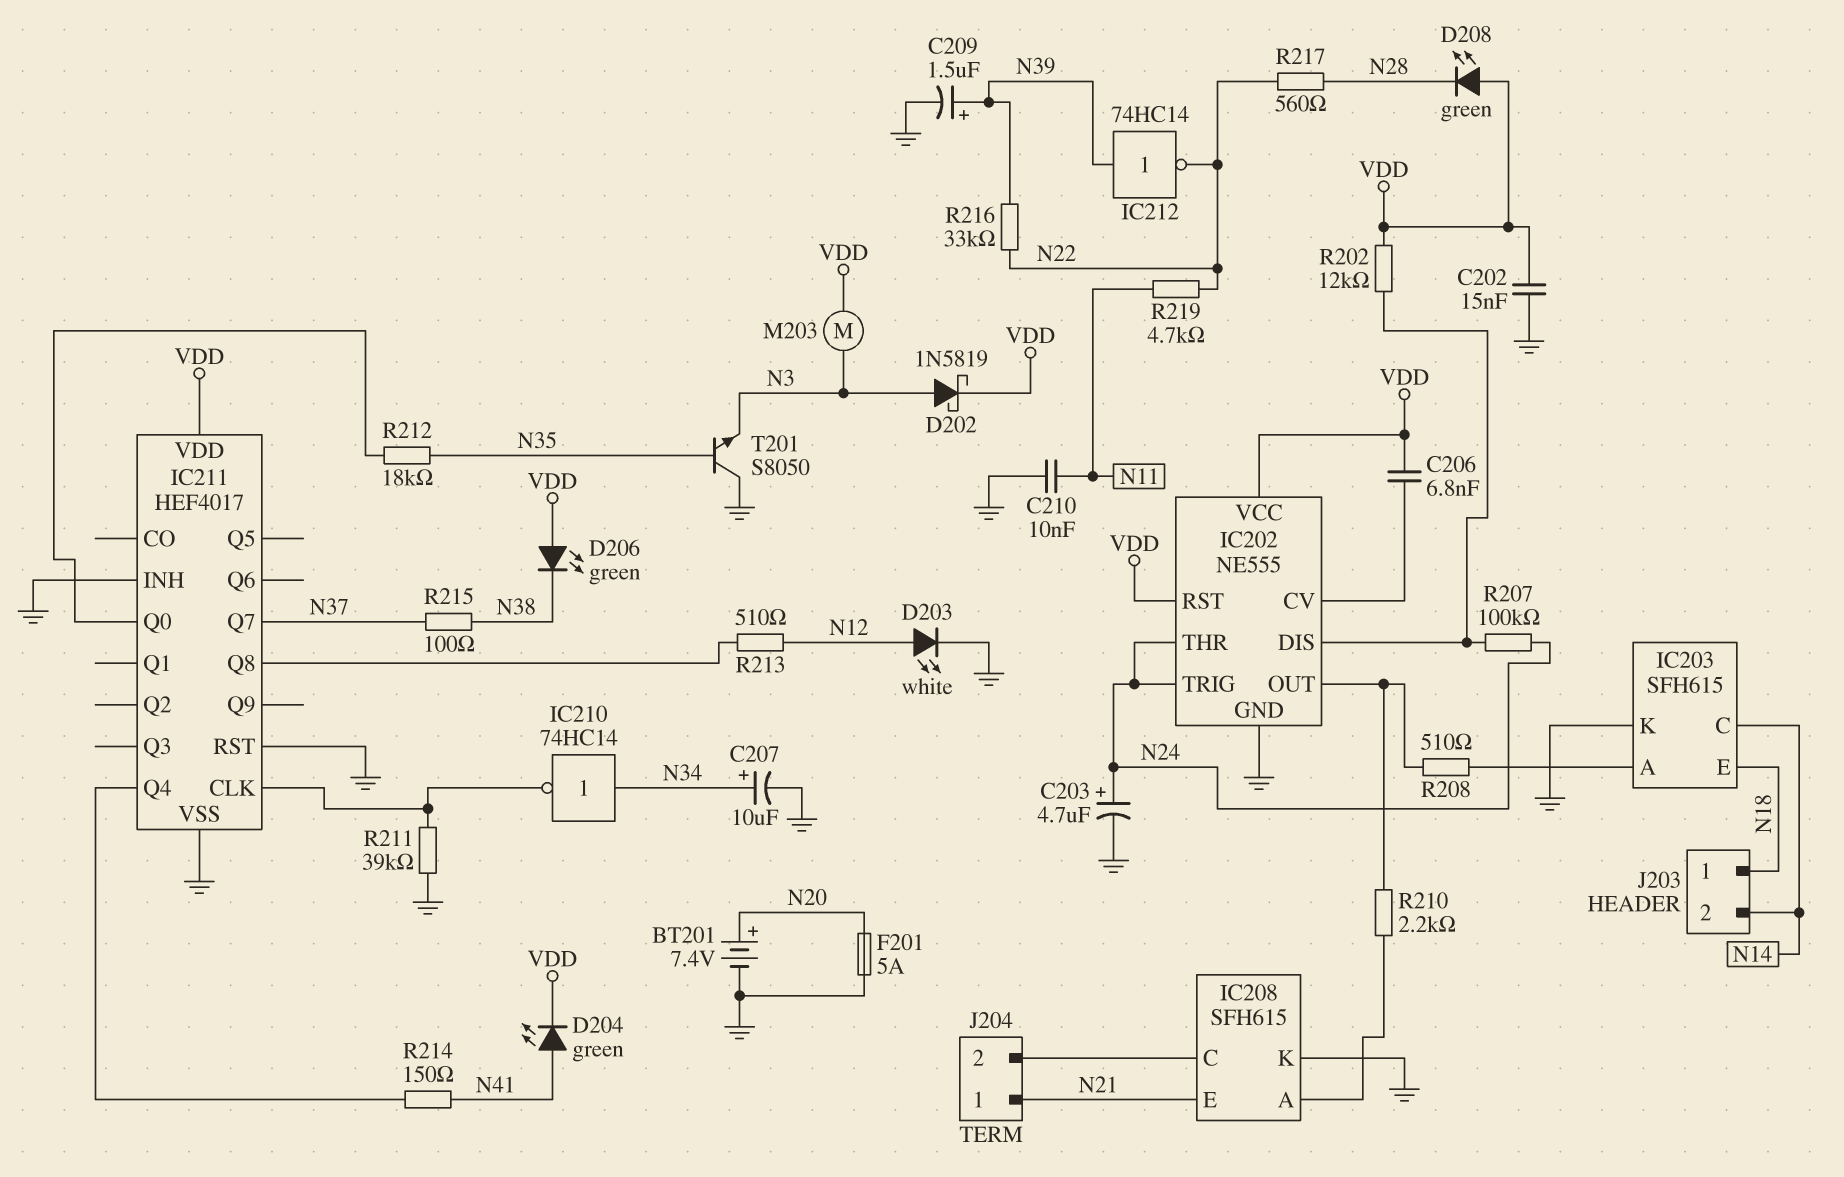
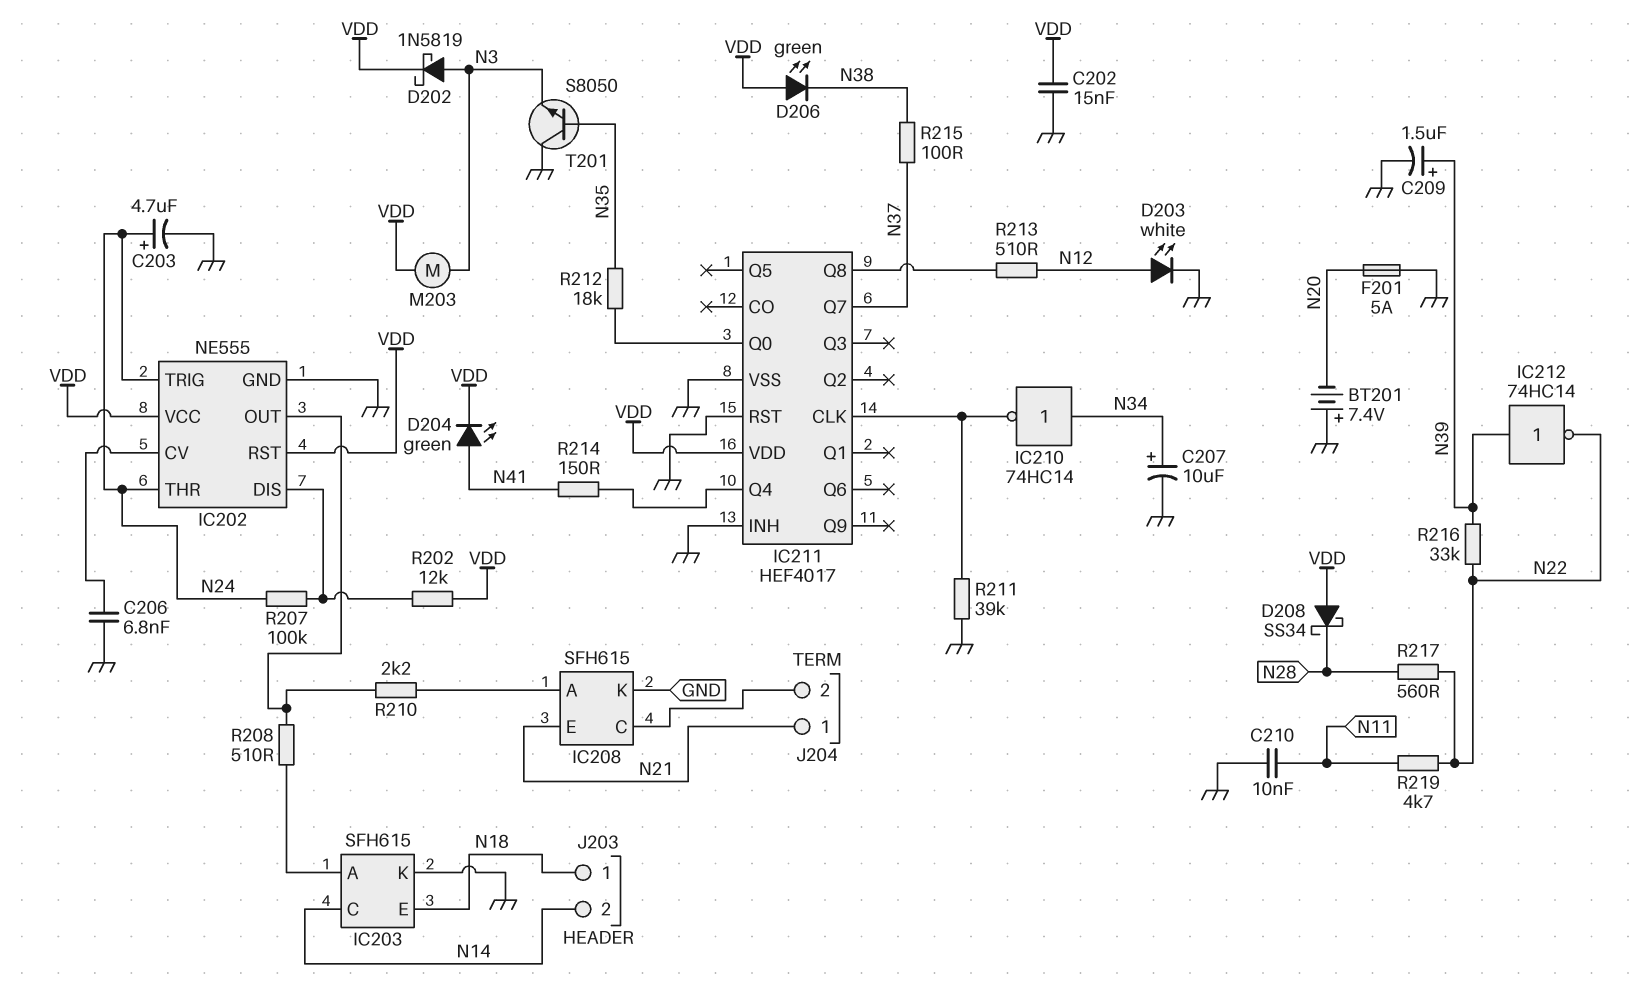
BT201: 7.4V (plus N20, minus GND) -> 7.4V (plus GND, minus N20)
C206: 6.8nF (IC202/CV, VDD) -> 6.8nF (GND, IC202/CV)
D208: LED green (A VDD, K N28) -> schottky SS34 (A VDD, K N28)

